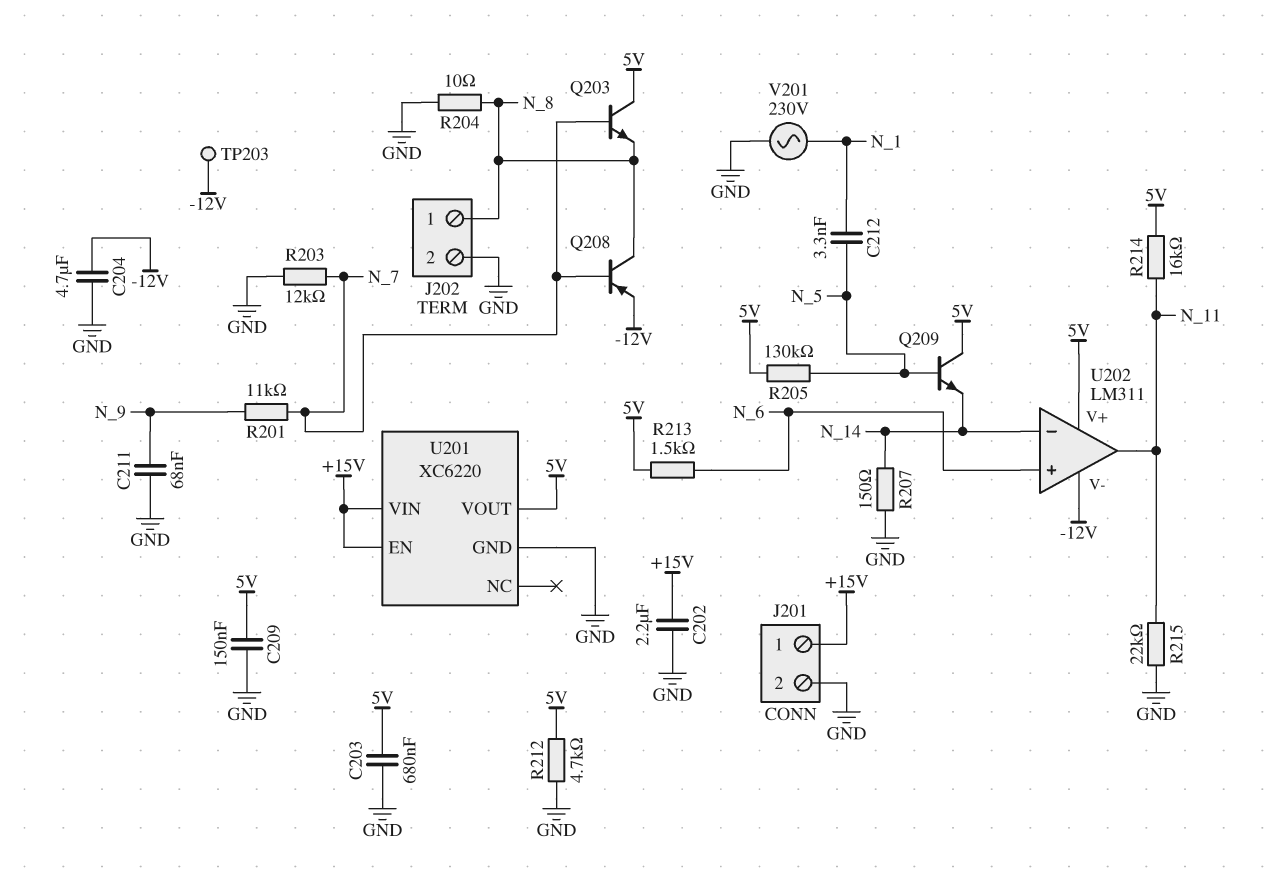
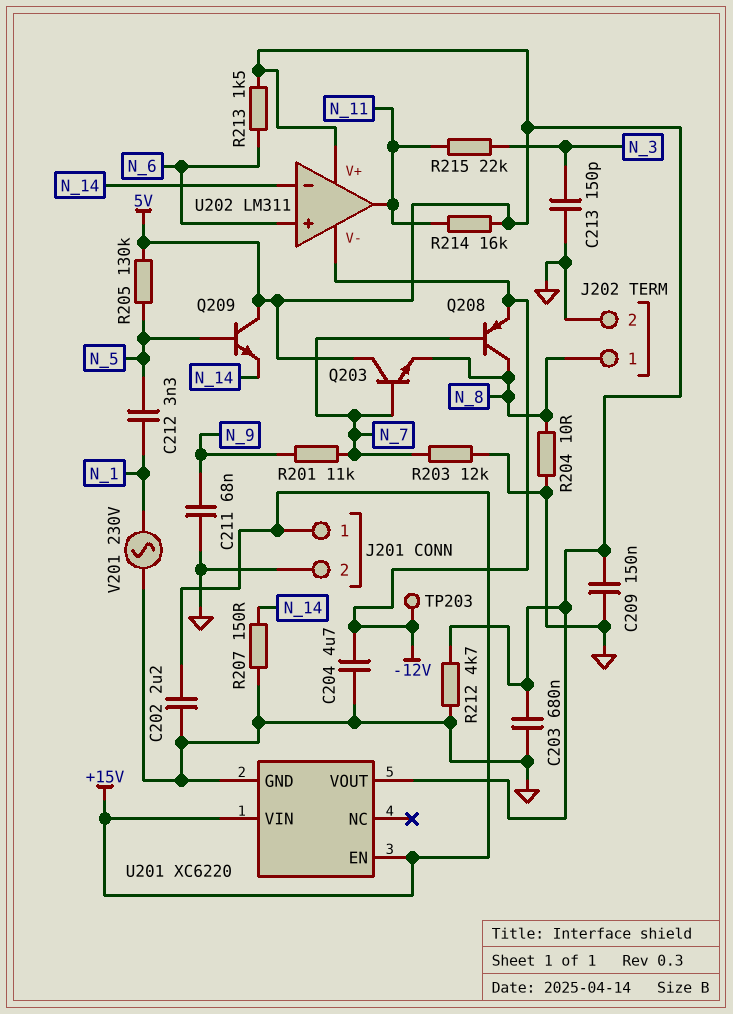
C213: none -> 150pF (GND, N_3)
R215: 22k (GND, N_11) -> 22k (N_3, N_11)

